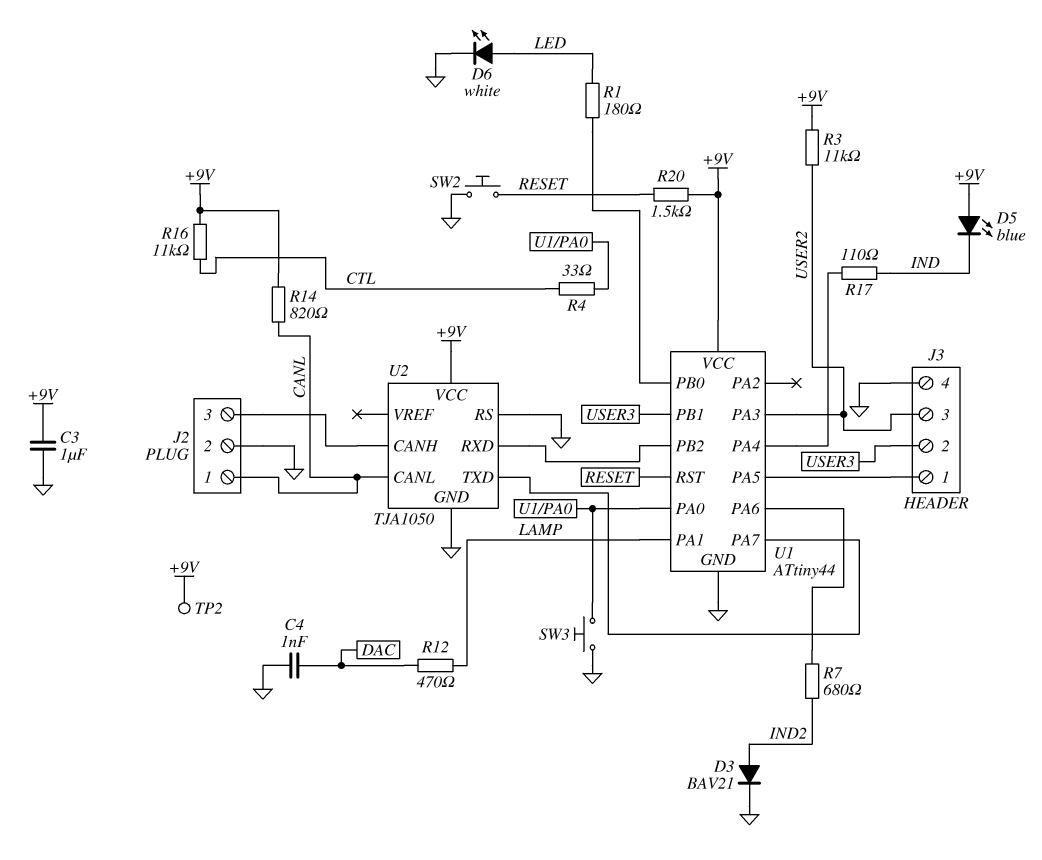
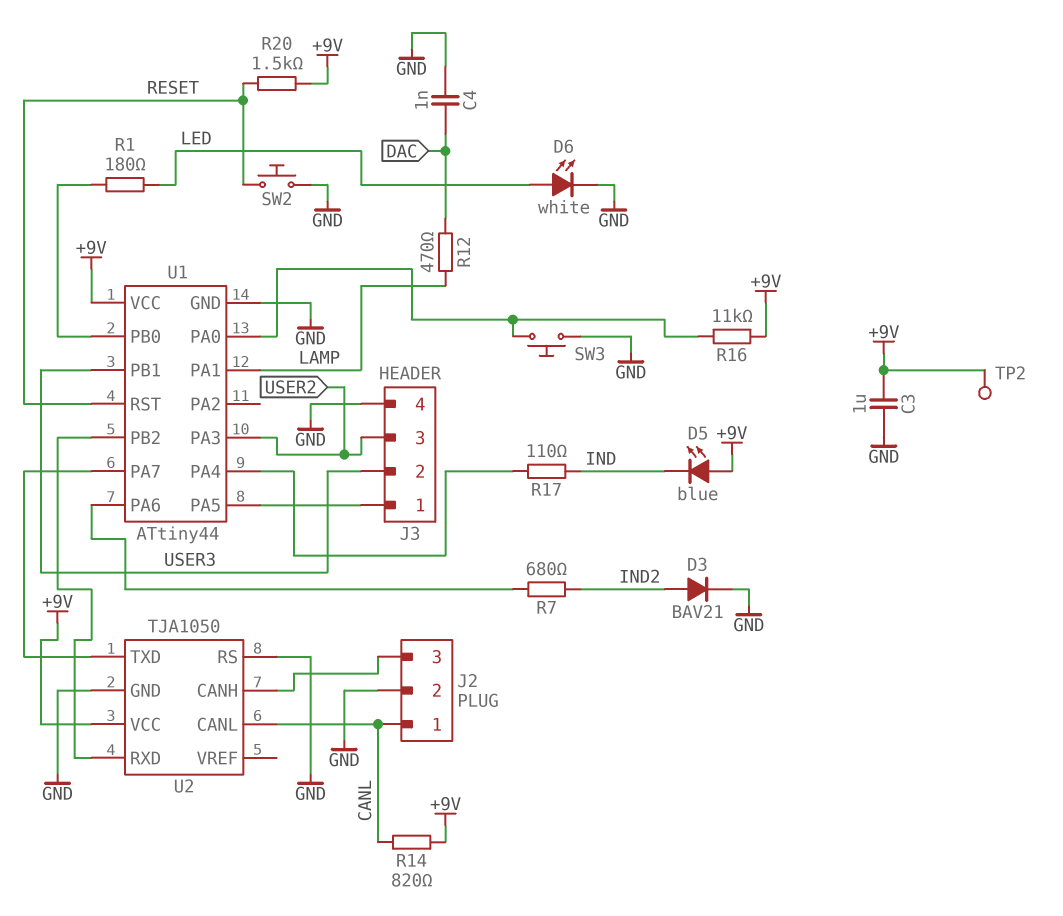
R3: 11k (+9V, USER2) -> none
R4: 33 (CTL, U1/PA0) -> none
R16: 11k (+9V, CTL) -> 11k (+9V, U1/PA0)

